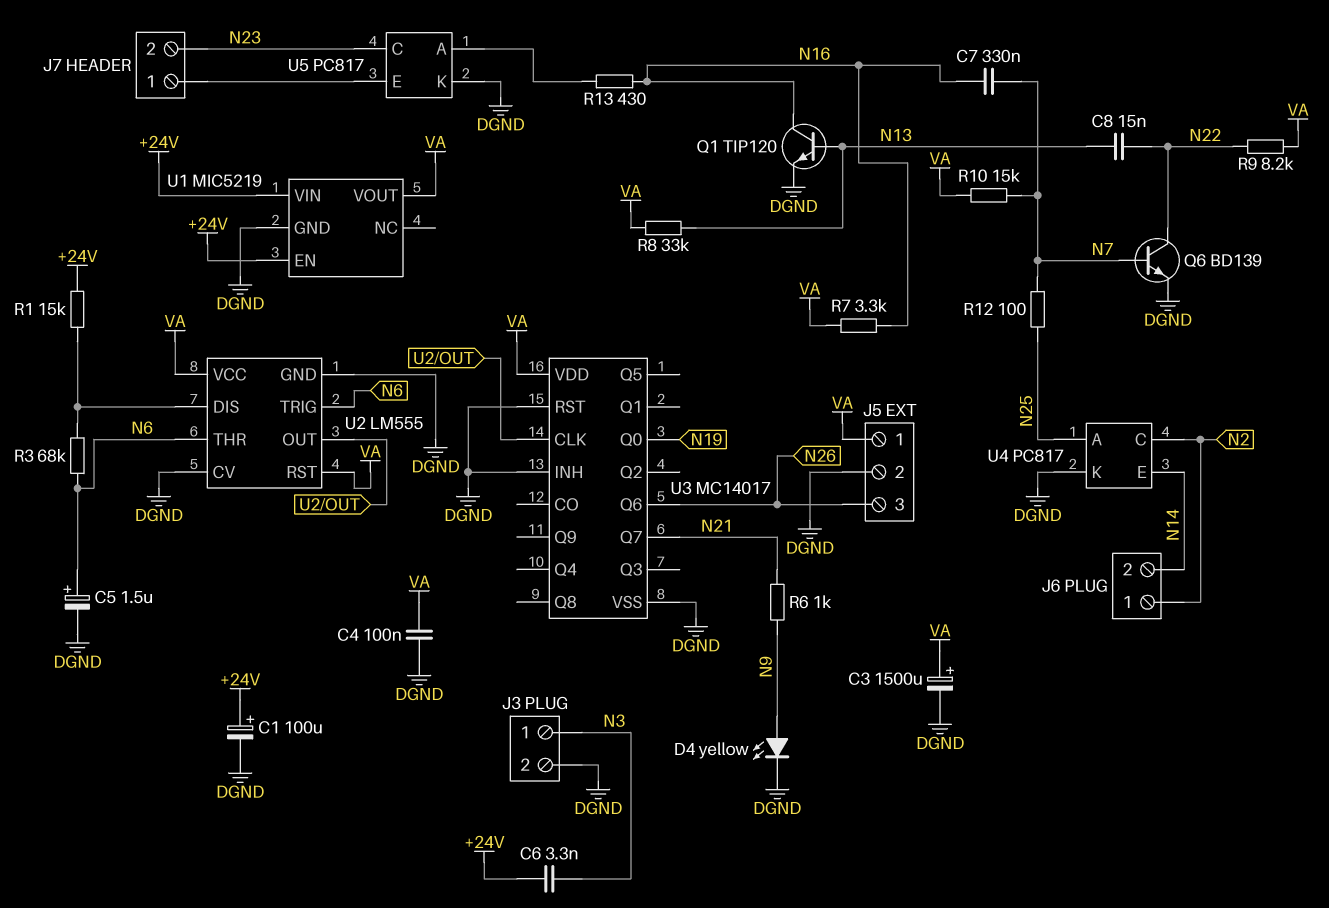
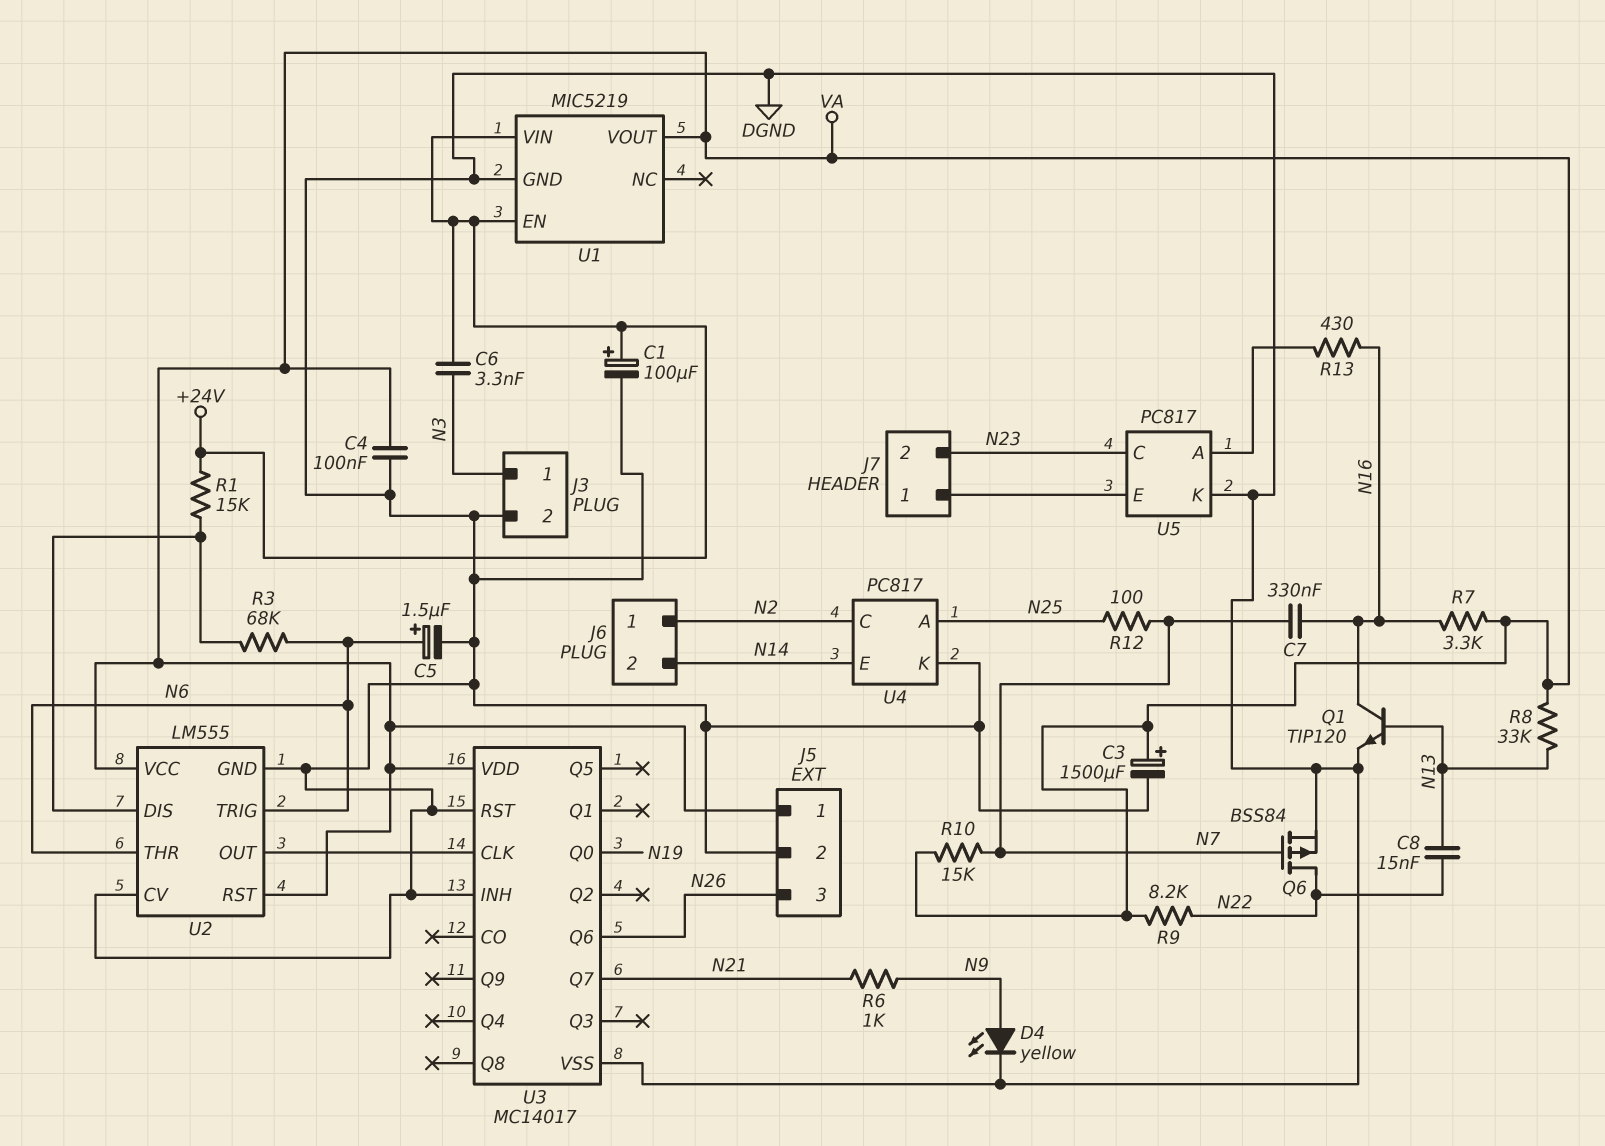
Q6: NPN BD139 (B N7, C N22, E DGND) -> PMOS BSS84 (G N7, D N22, S DGND)

